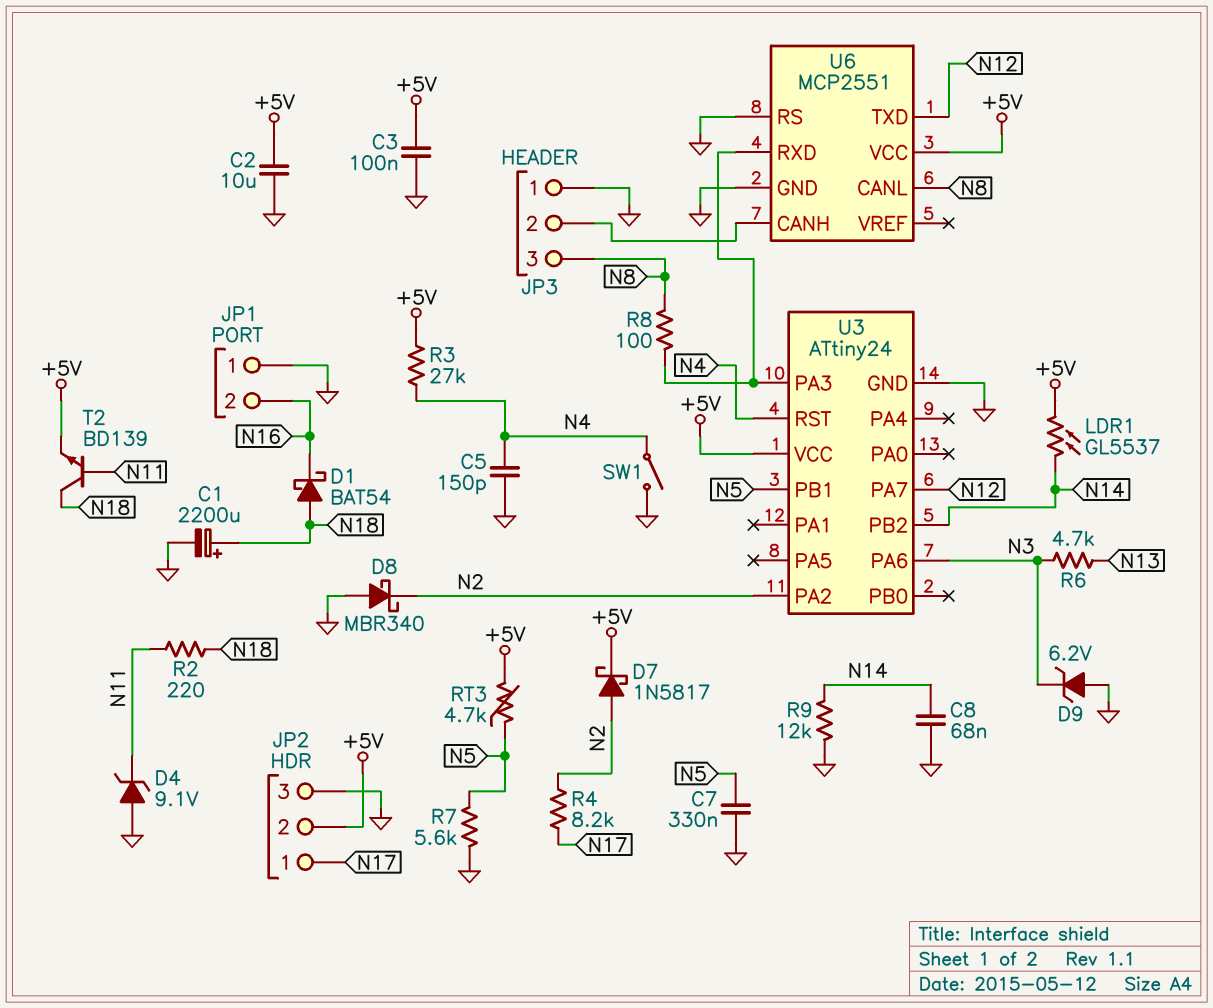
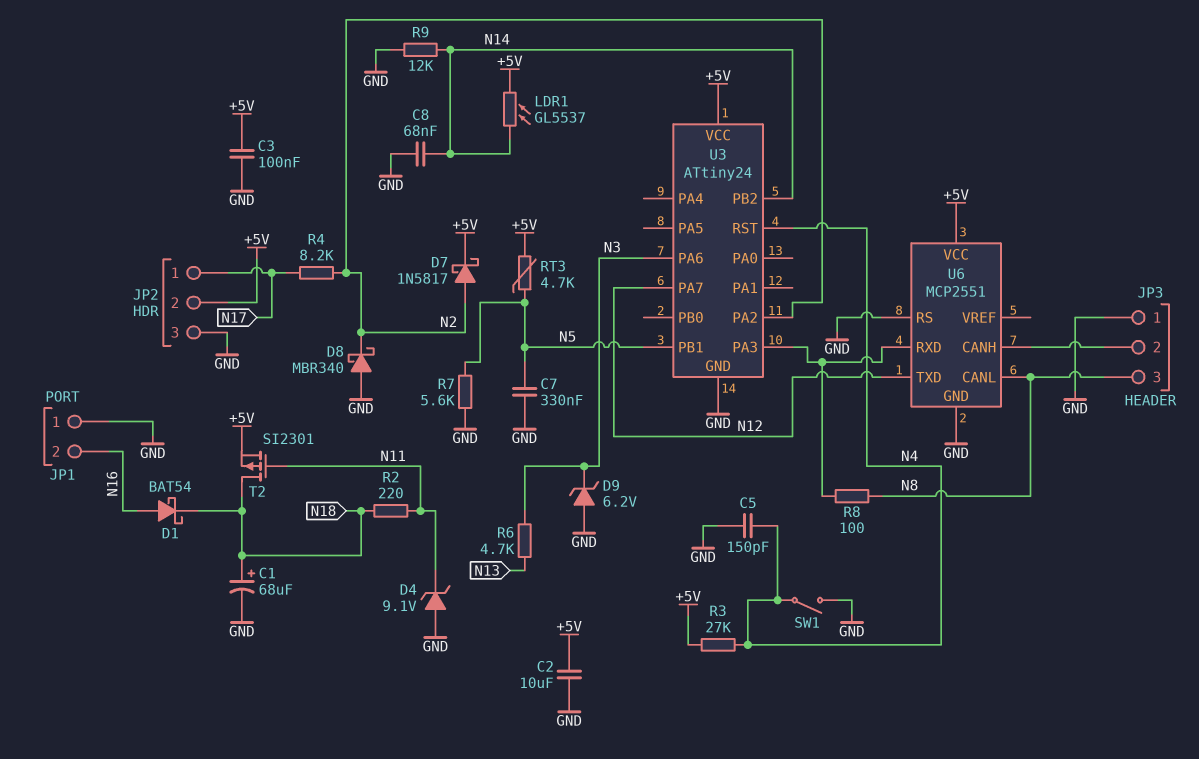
C1: 2200uF (plus N18, minus GND) -> 68uF (plus N18, minus GND)
D1: schottky BAT54 (A N18, K N16) -> schottky BAT54 (A N16, K N18)
T2: NPN BD139 (B N11, C N18, E +5V) -> PMOS SI2301 (G N11, D N18, S +5V)

